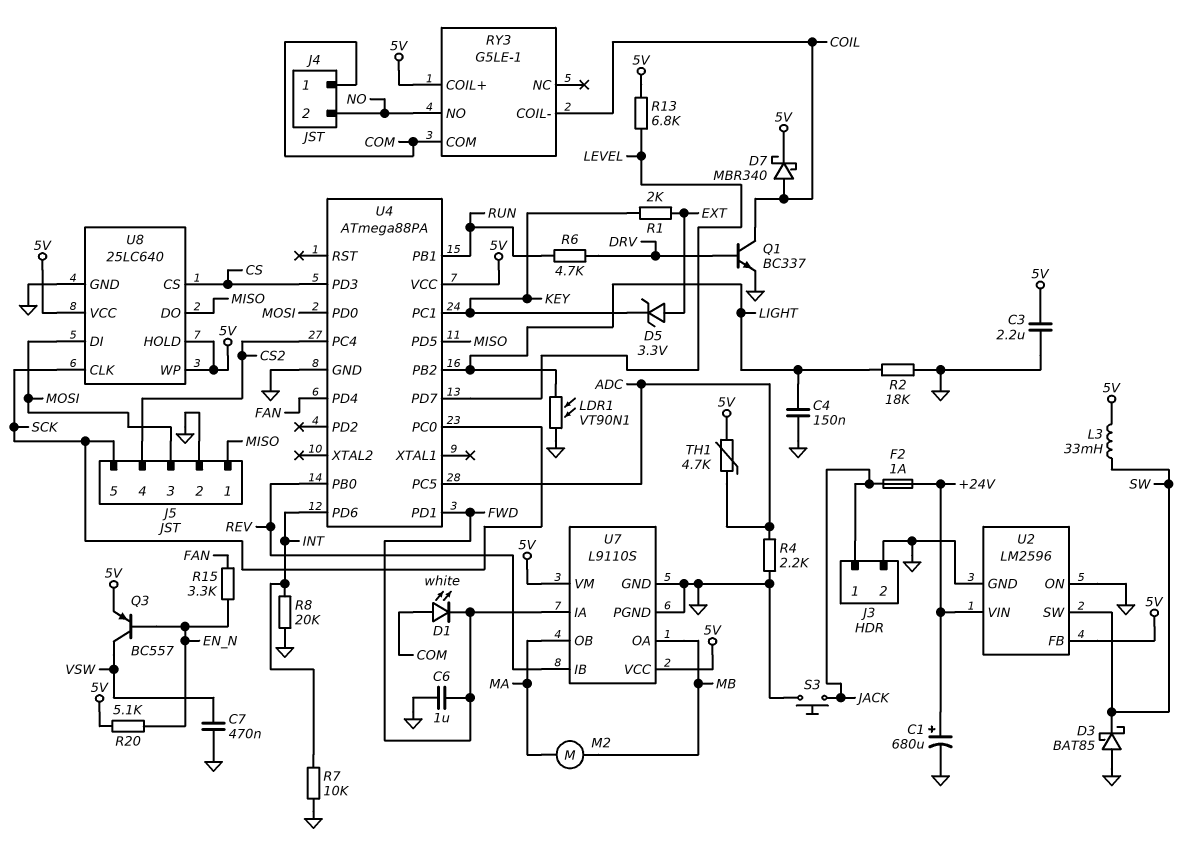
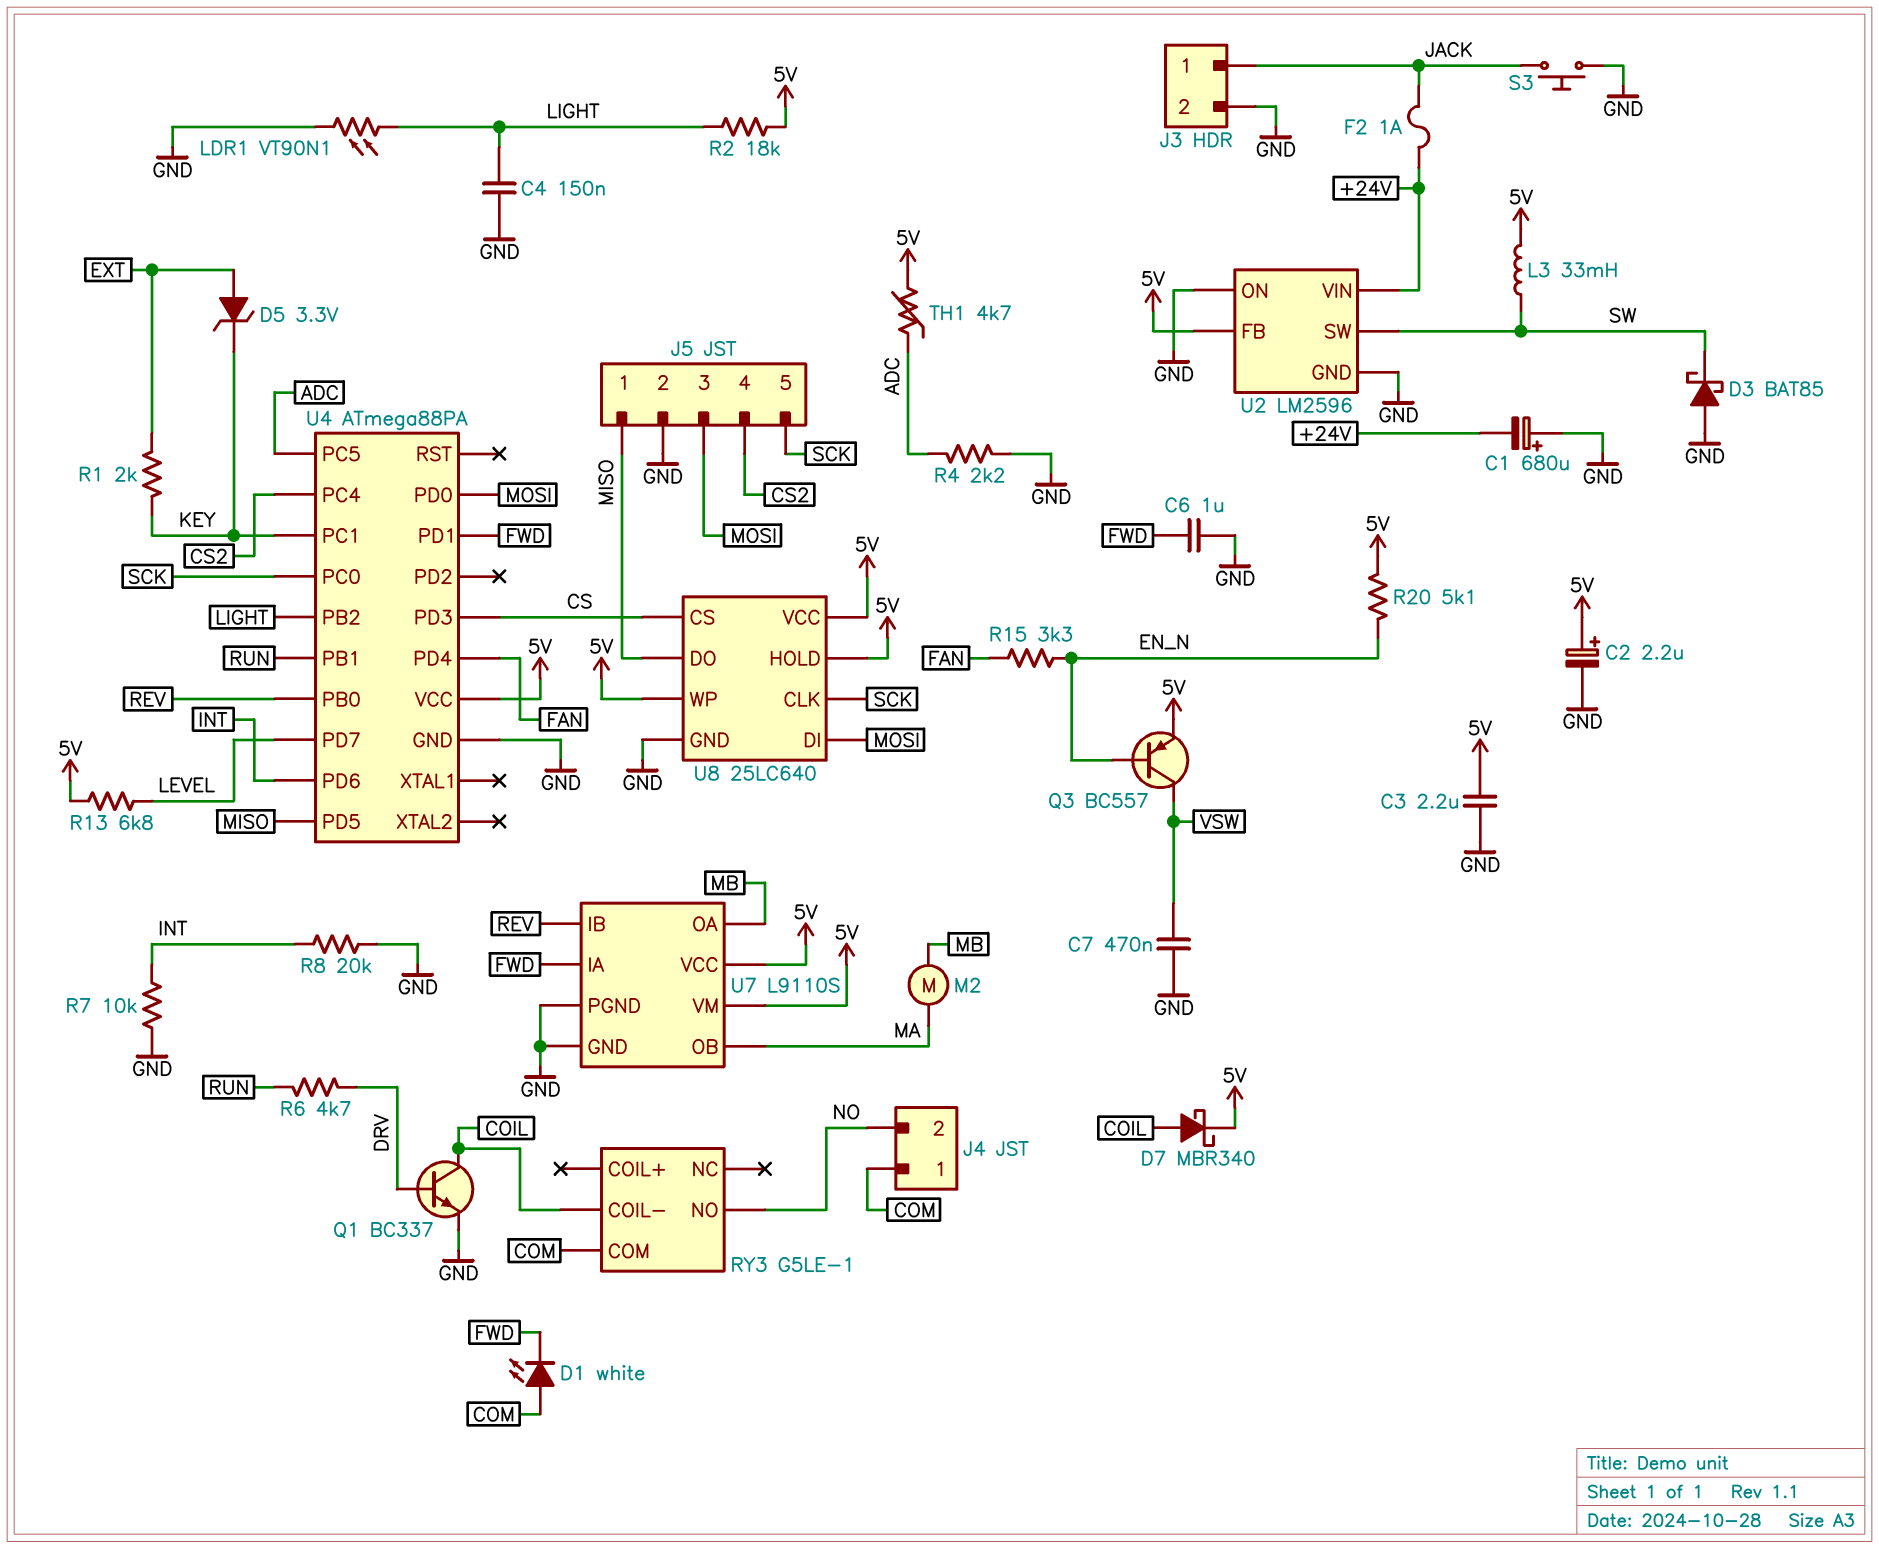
C1: 680uF (plus +24V, minus GND) -> 680uF (plus GND, minus +24V)
C2: none -> 2.2uF (plus 5V, minus GND)
R2: 18k (GND, LIGHT) -> 18k (5V, LIGHT)
RY3 pin COIL+: 5V -> none

